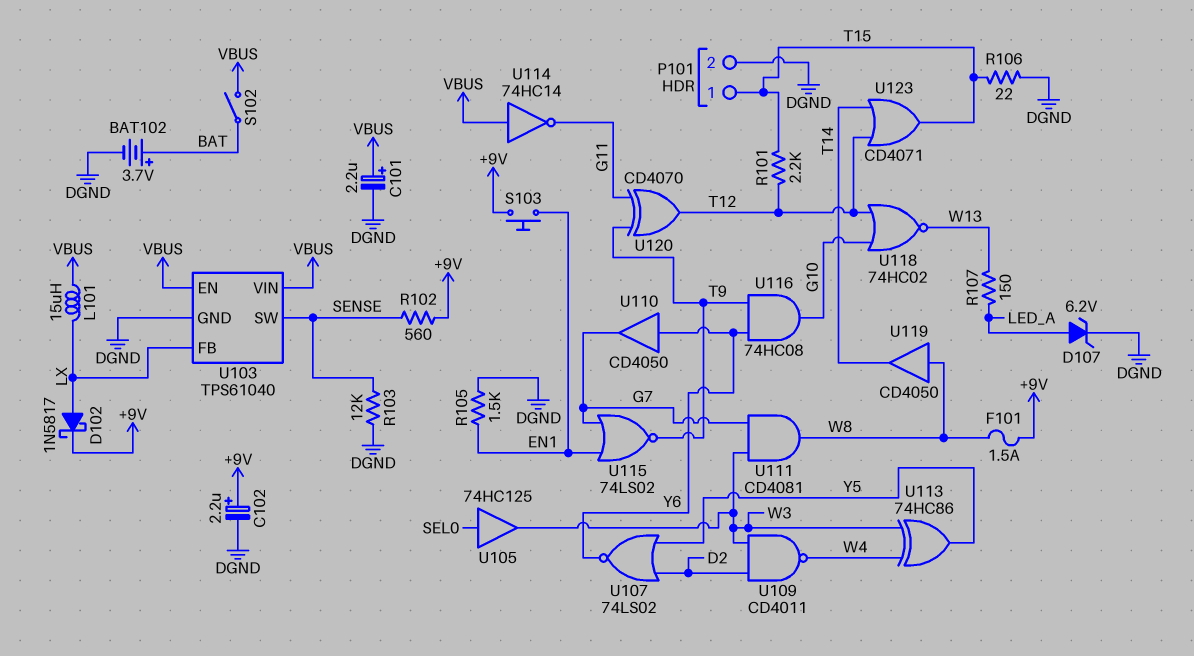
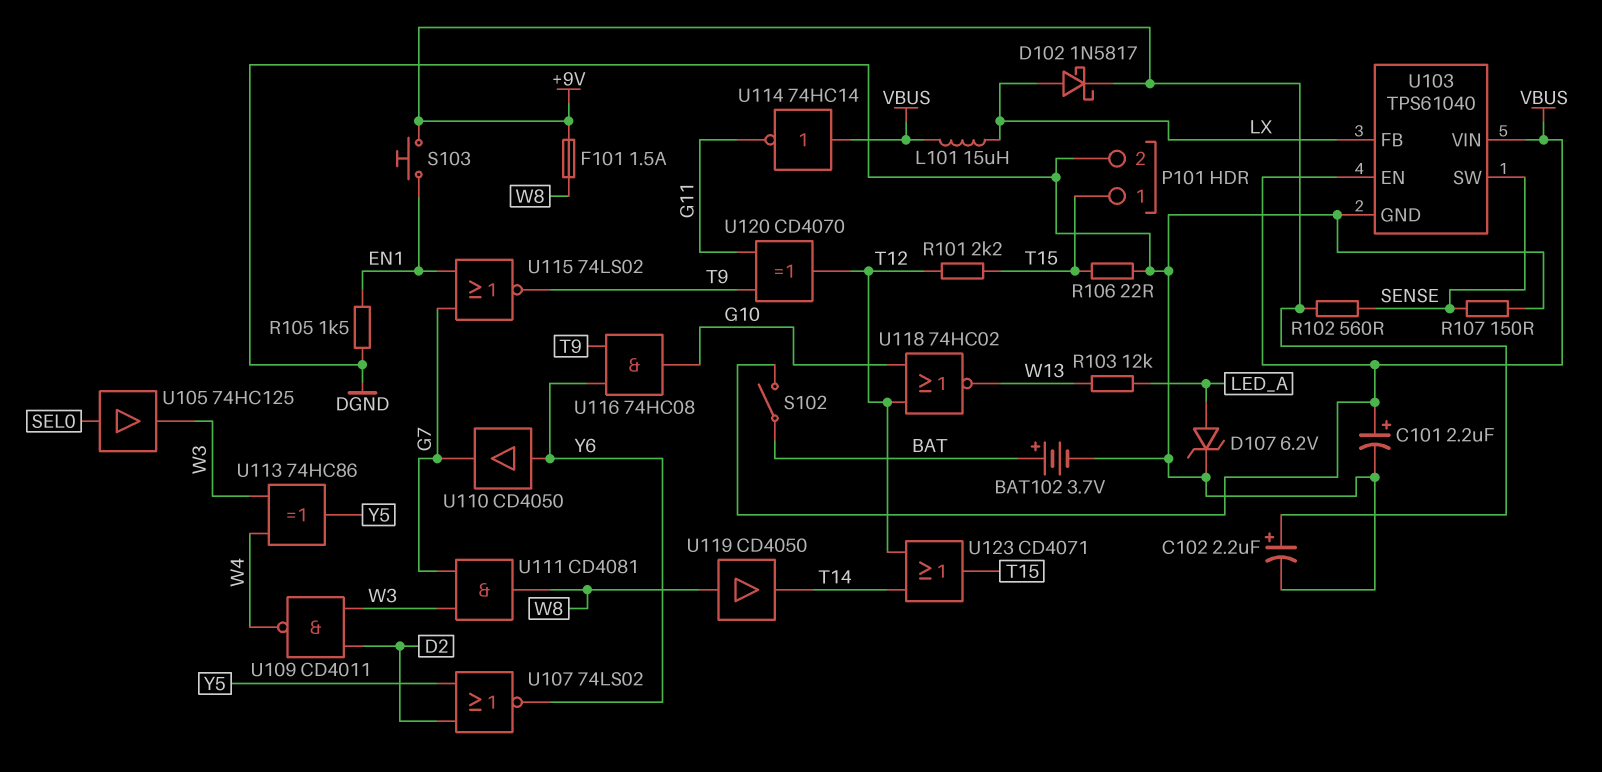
R103: 12k (DGND, SENSE) -> 12k (LED_A, W13)
R107: 150 (LED_A, W13) -> 150 (DGND, SENSE)

